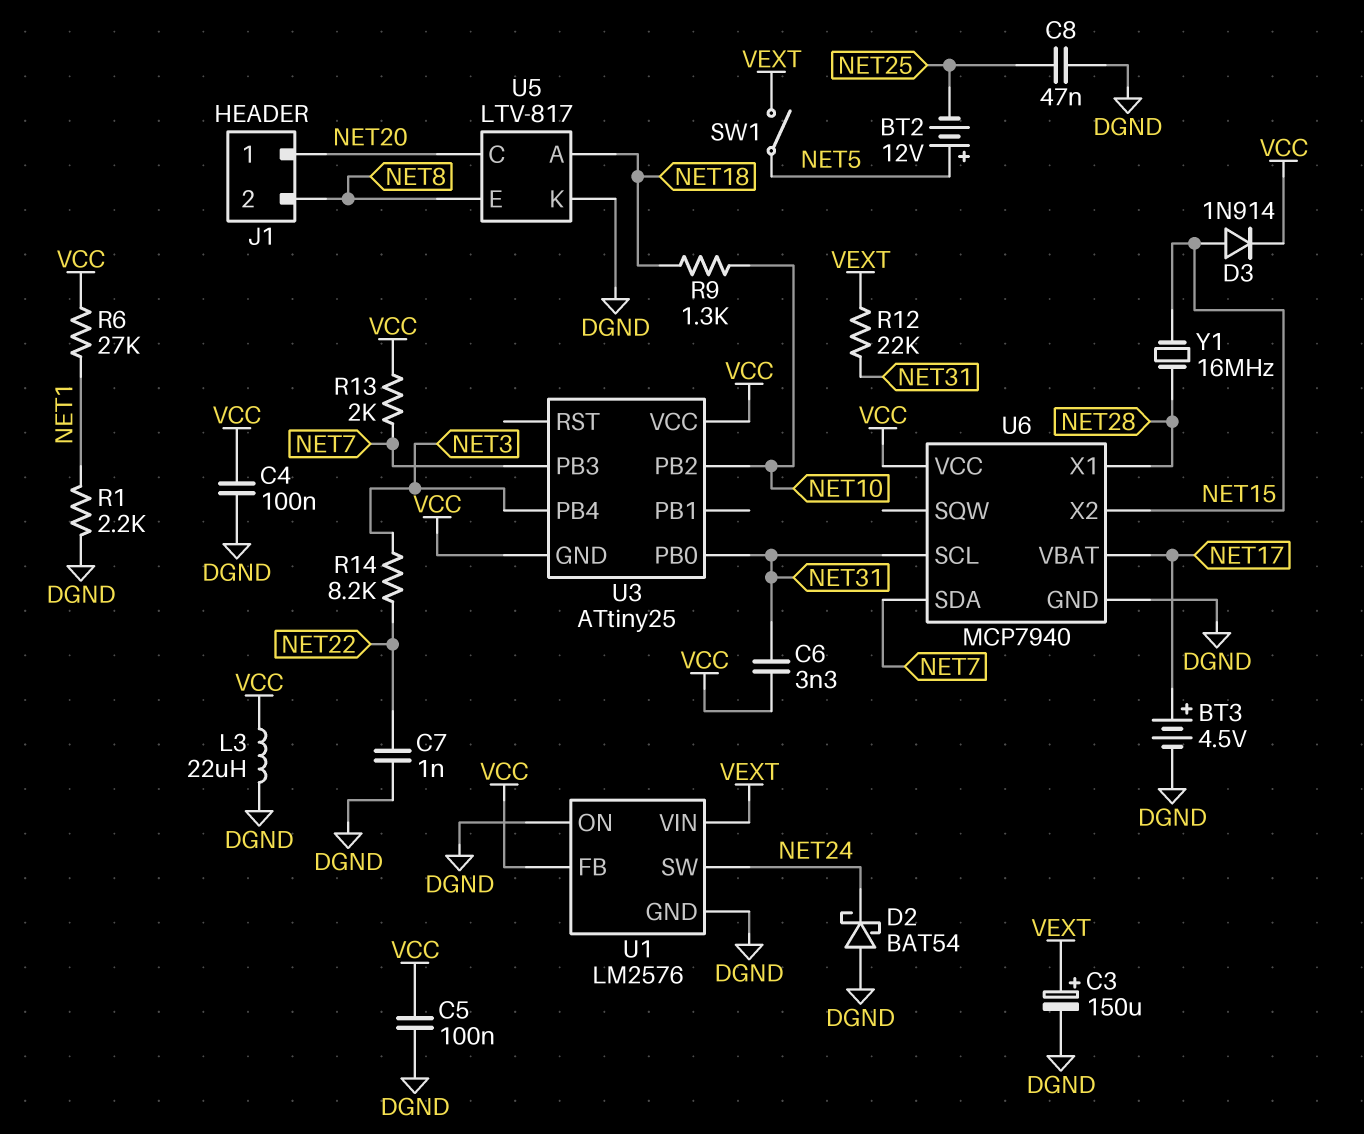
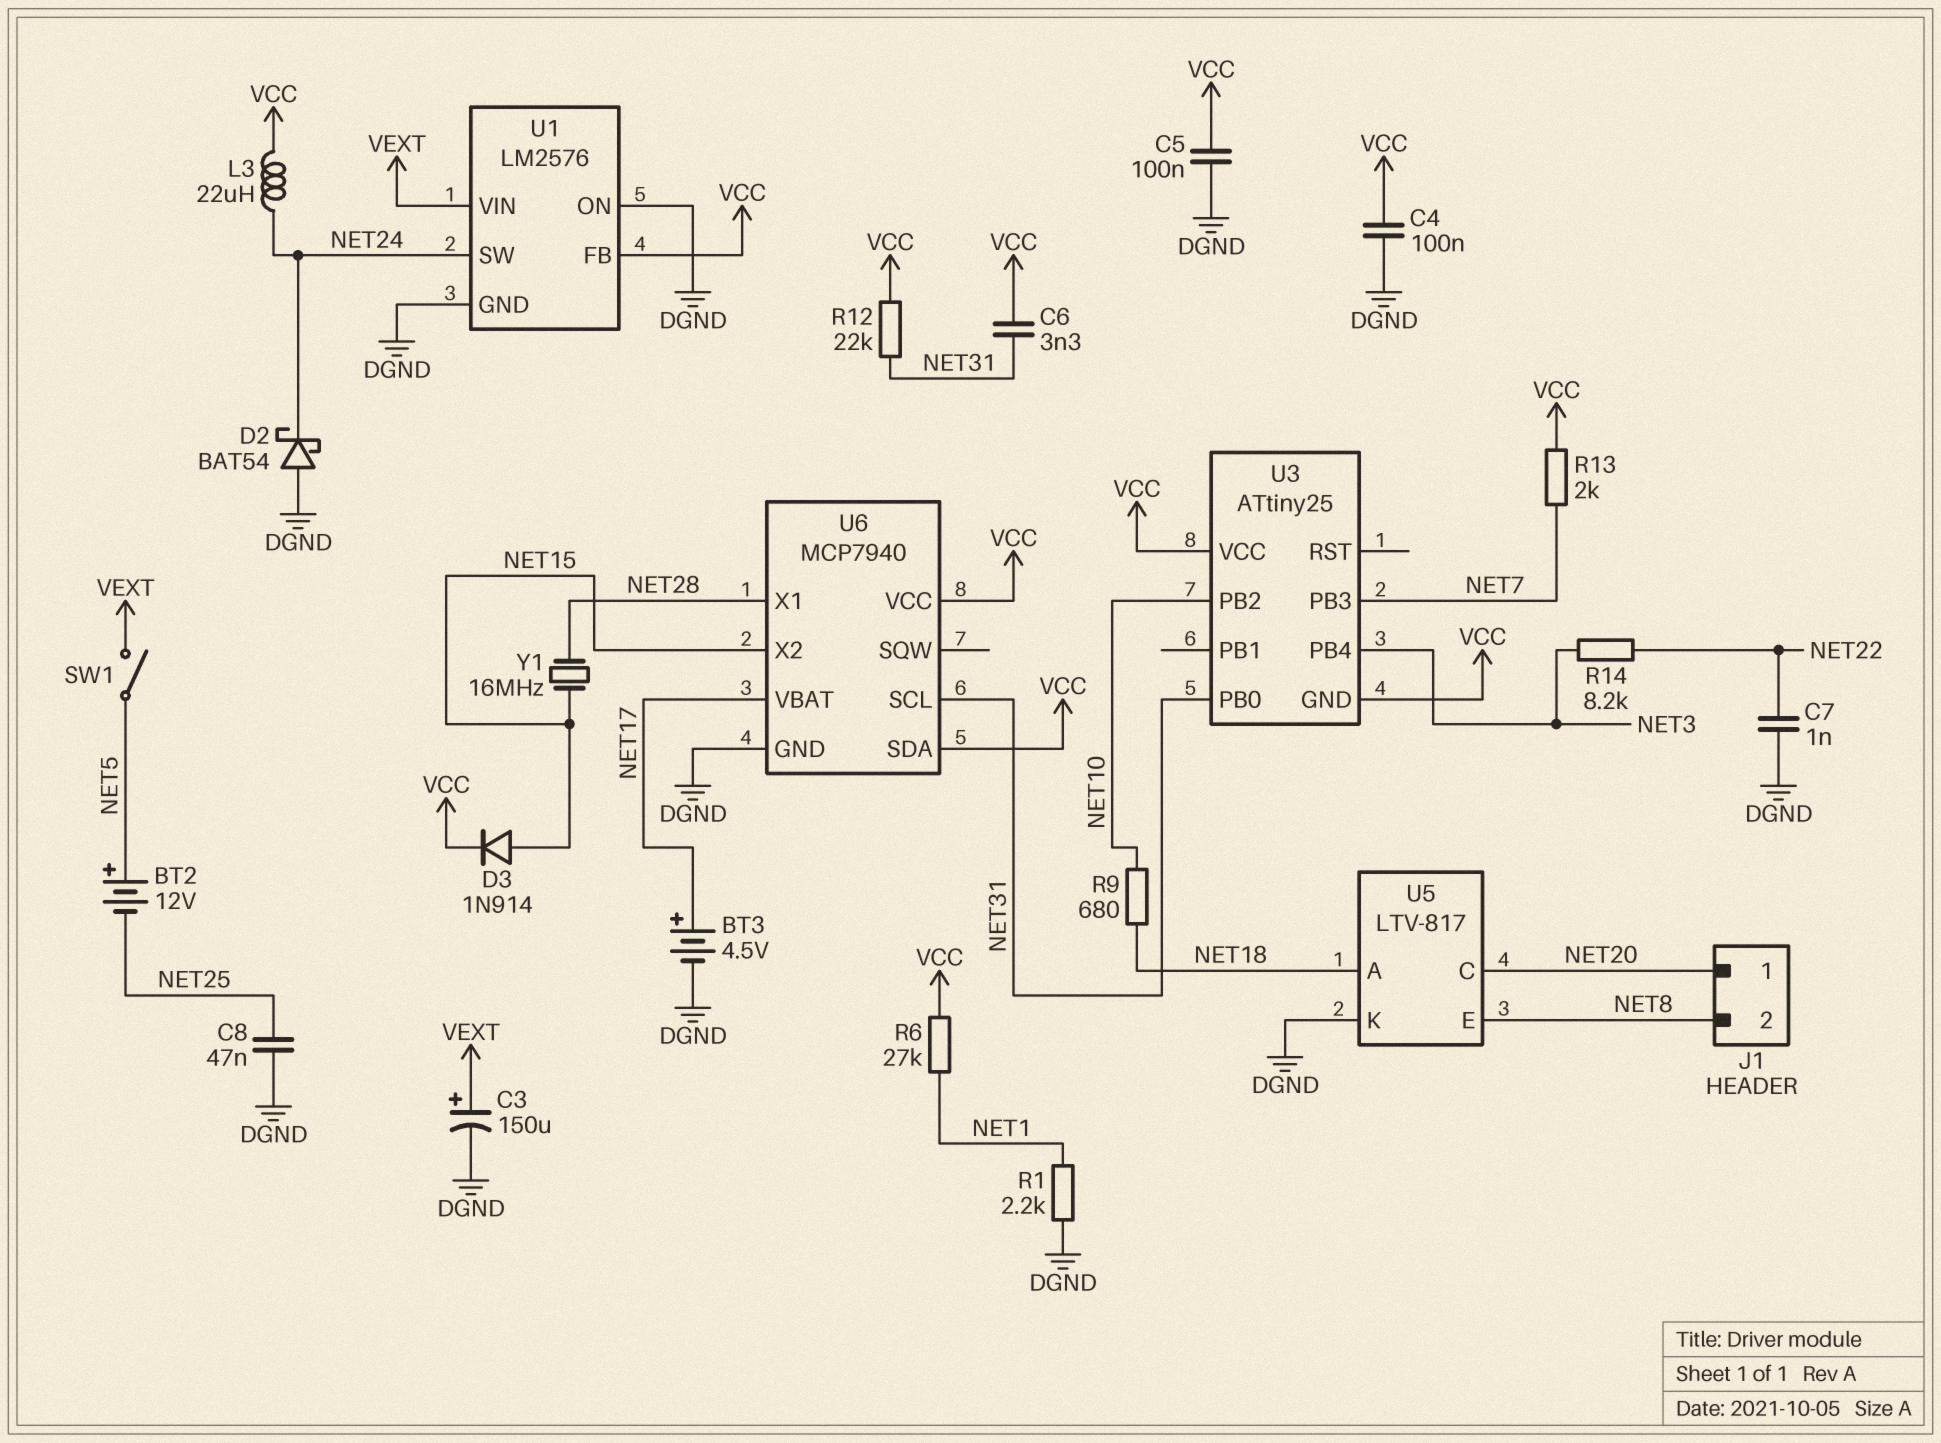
L3: 22uH (DGND, VCC) -> 22uH (NET24, VCC)
R9: 1.3k (NET10, NET18) -> 680 (NET10, NET18)
R12: 22k (NET31, VEXT) -> 22k (NET31, VCC)
U6 pin SDA: NET7 -> VCC

